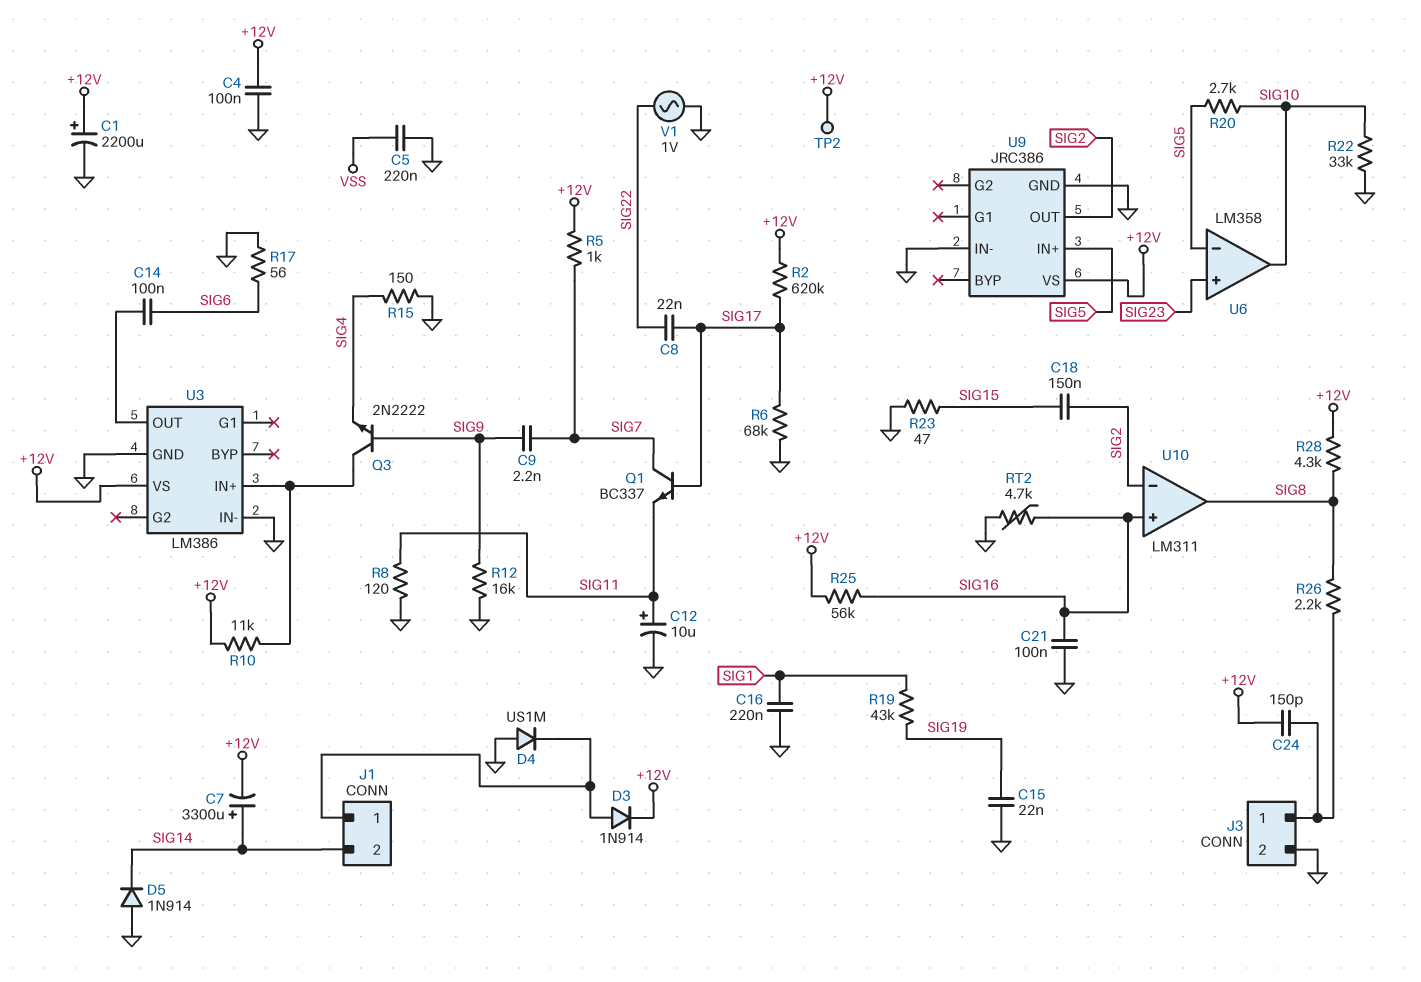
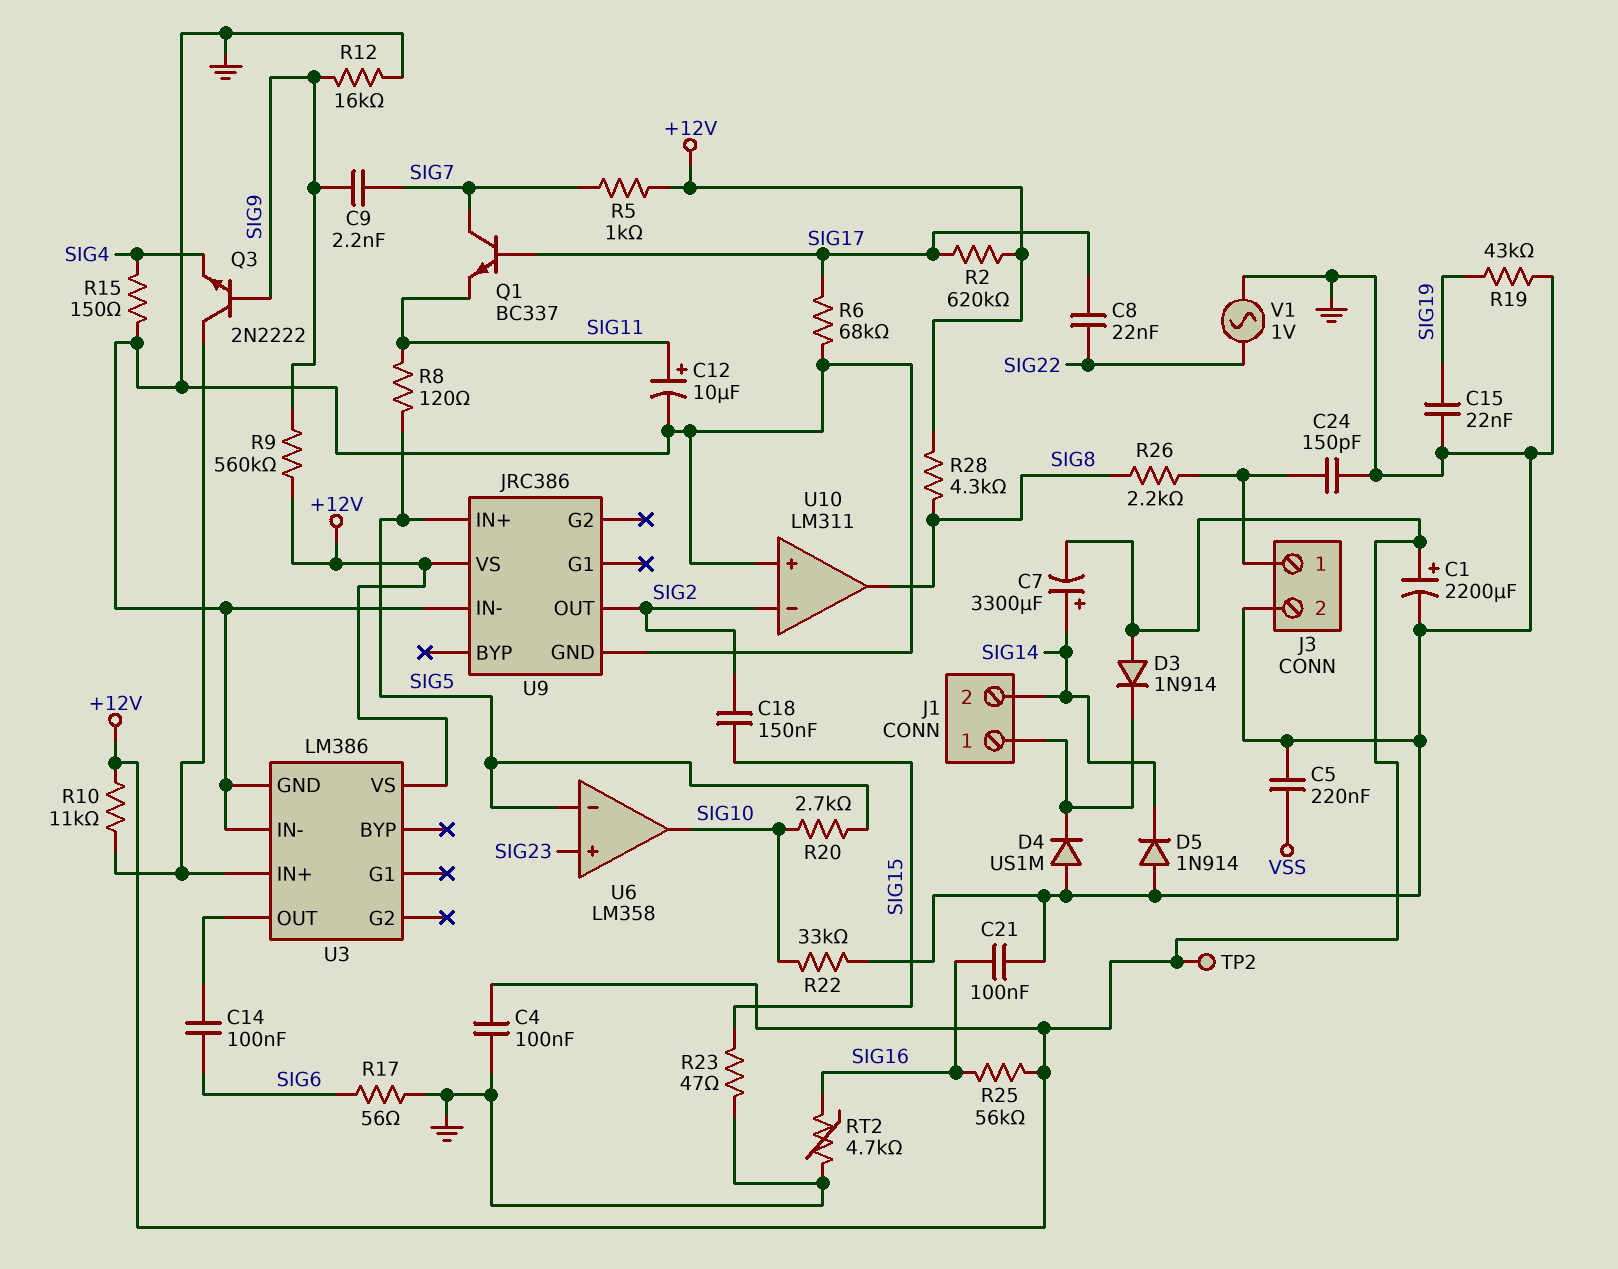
C16: 220nF (GND, SIG1) -> none
C24: 150pF (+12V, J3/1) -> 150pF (GND, J3/1)
D3: diode 1N914 (A J1/1, K +12V) -> diode 1N914 (A +12V, K J1/1)
R8: 120 (GND, SIG11) -> 120 (SIG5, SIG11)
R9: none -> 560k (+12V, SIG9)
R19: 43k (SIG1, SIG19) -> 43k (GND, SIG19)
U10 pin in+: SIG16 -> GND

